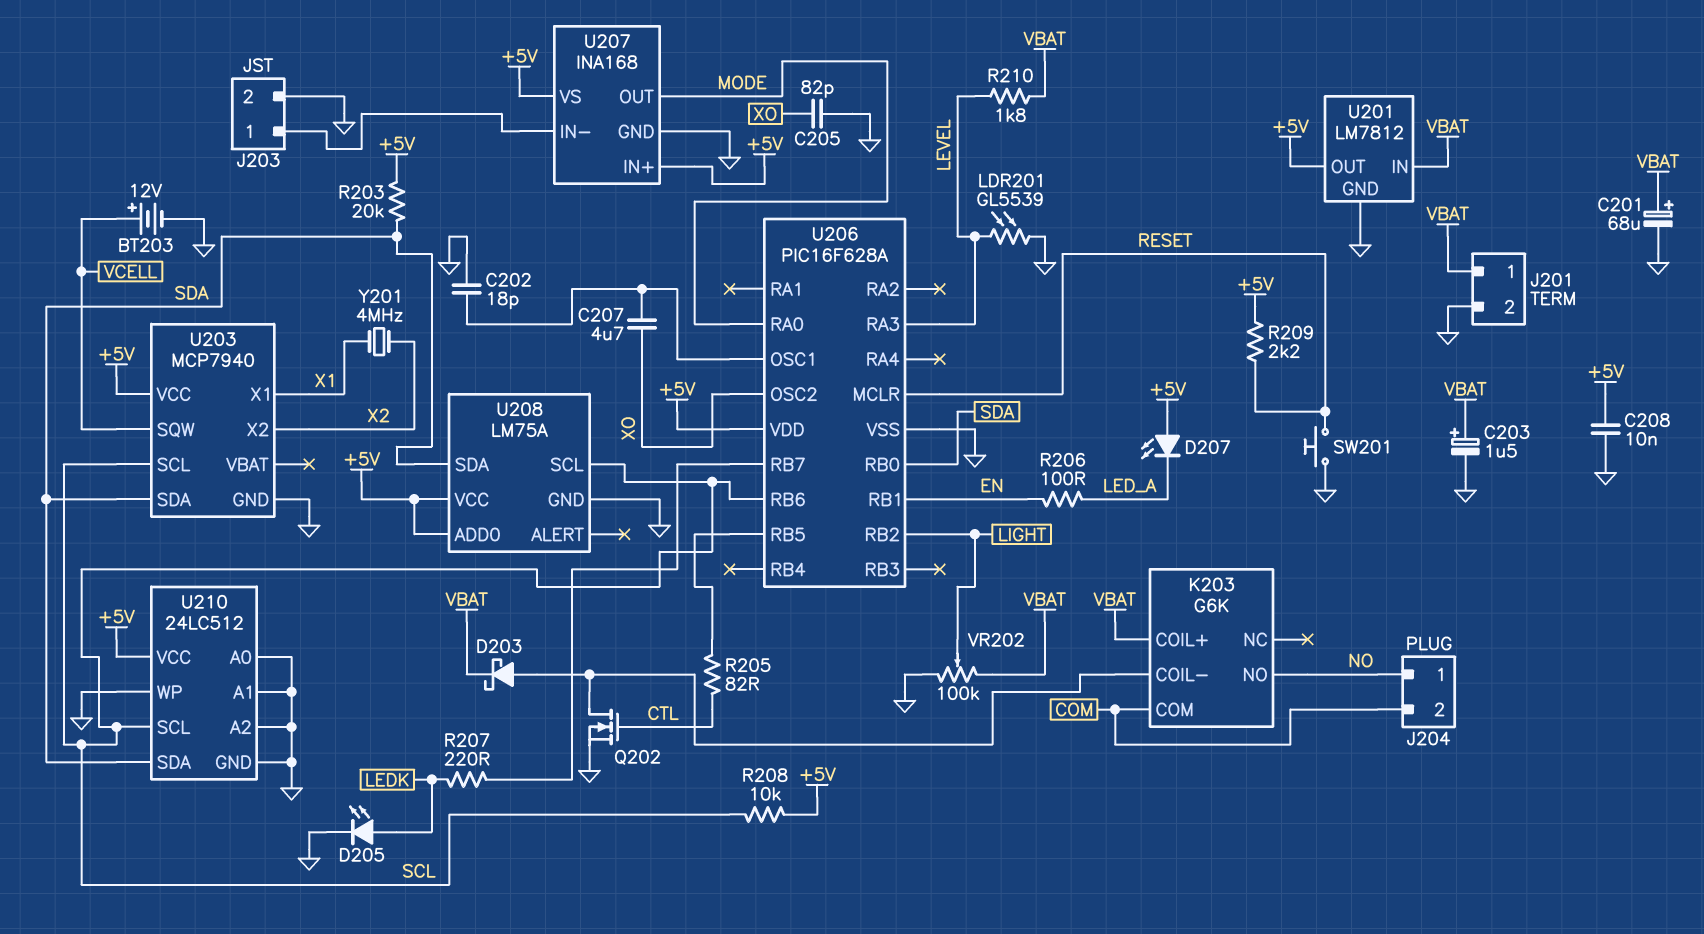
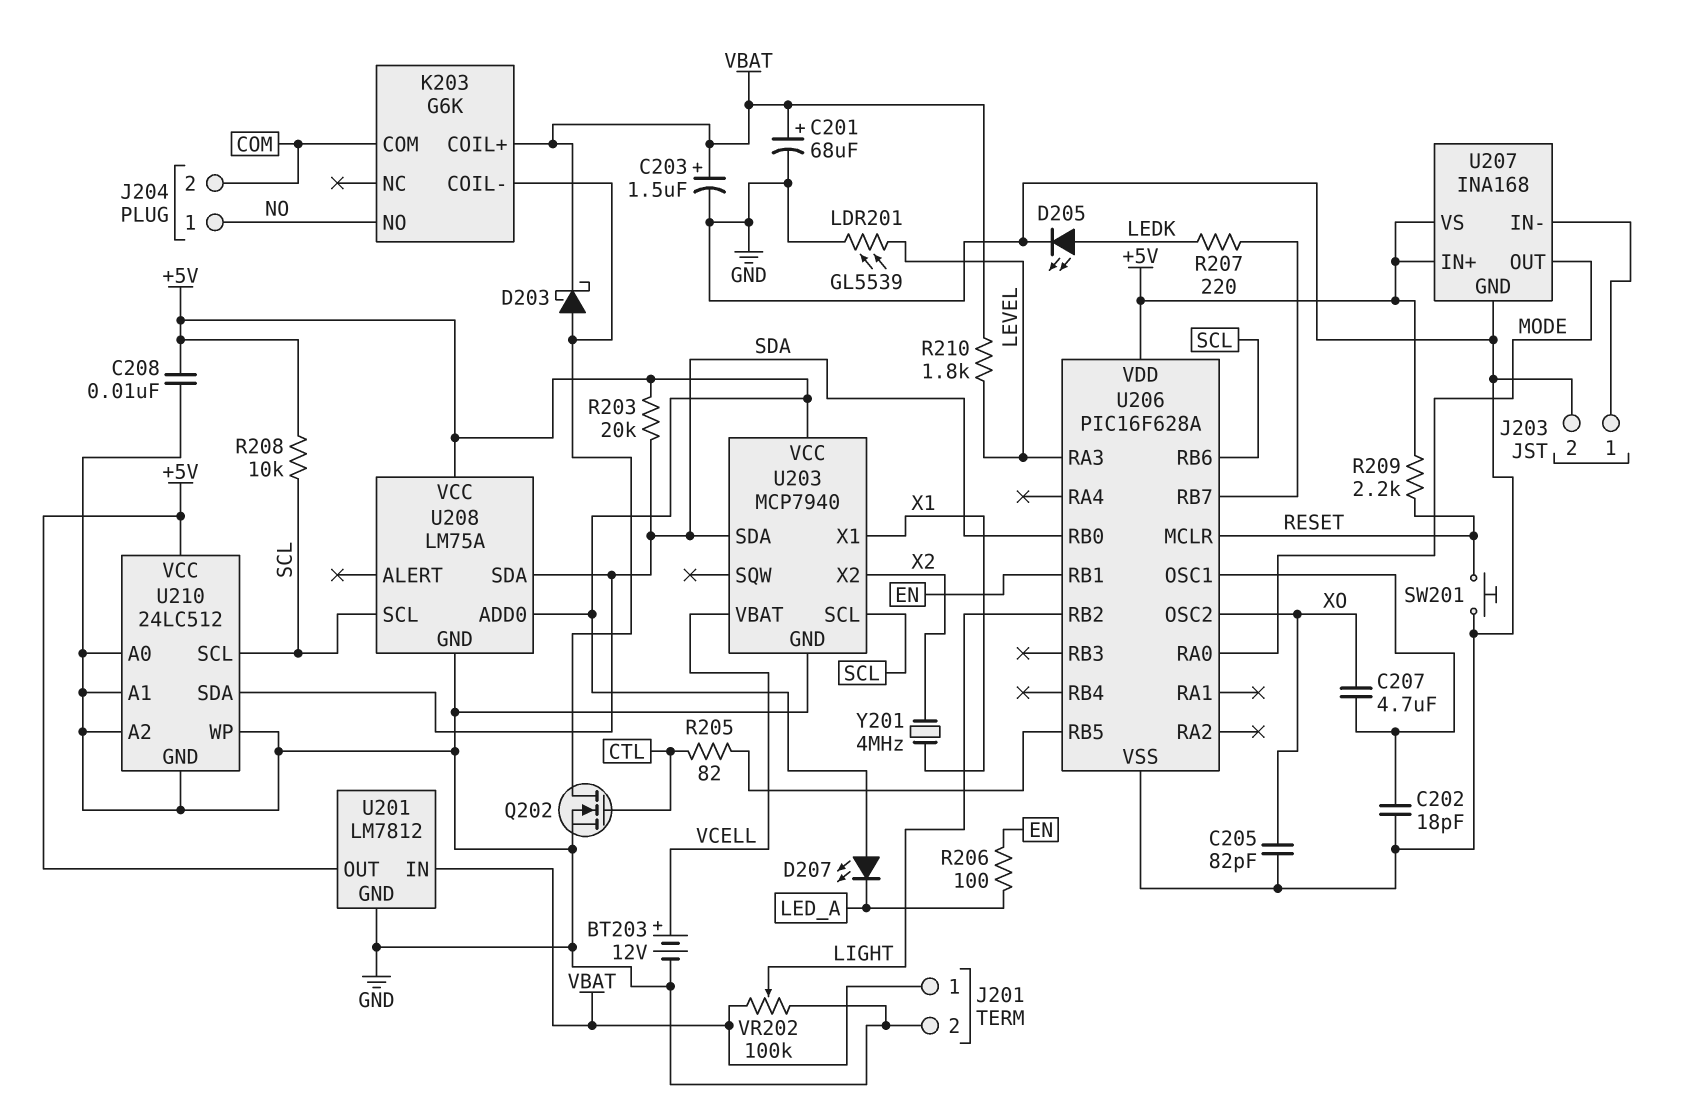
U203 pin SQW: VCELL -> none
U203 pin VBAT: none -> VCELL

